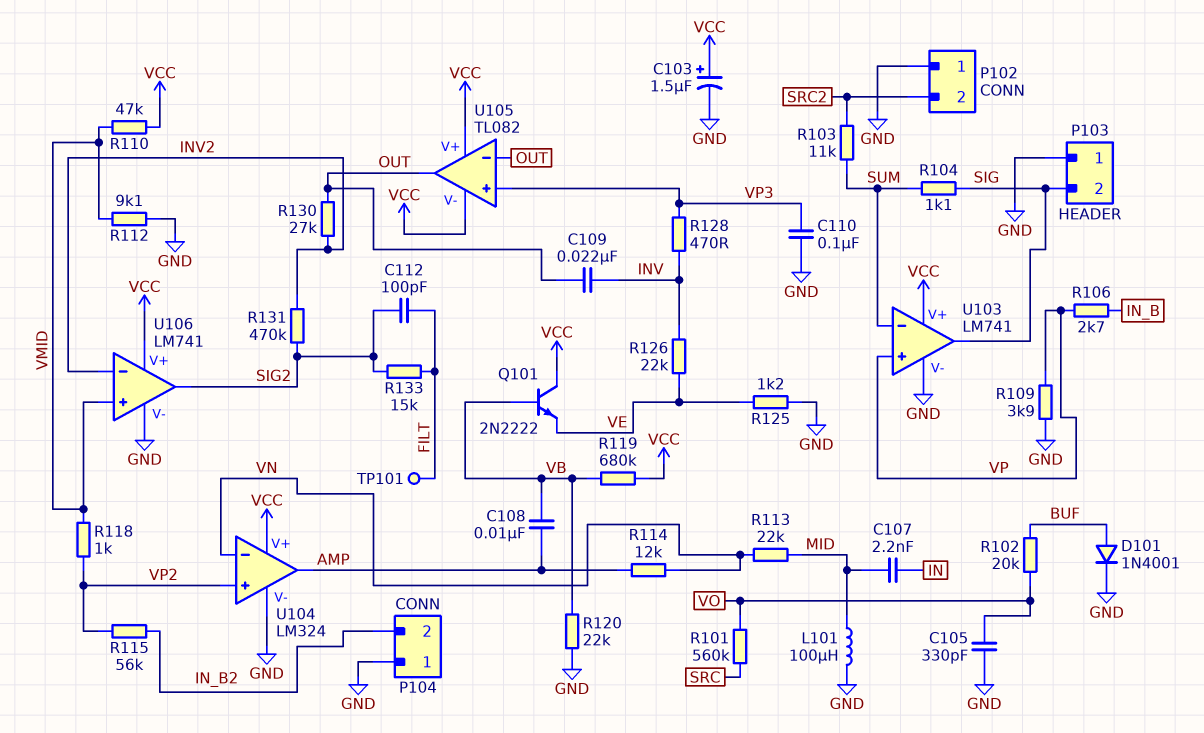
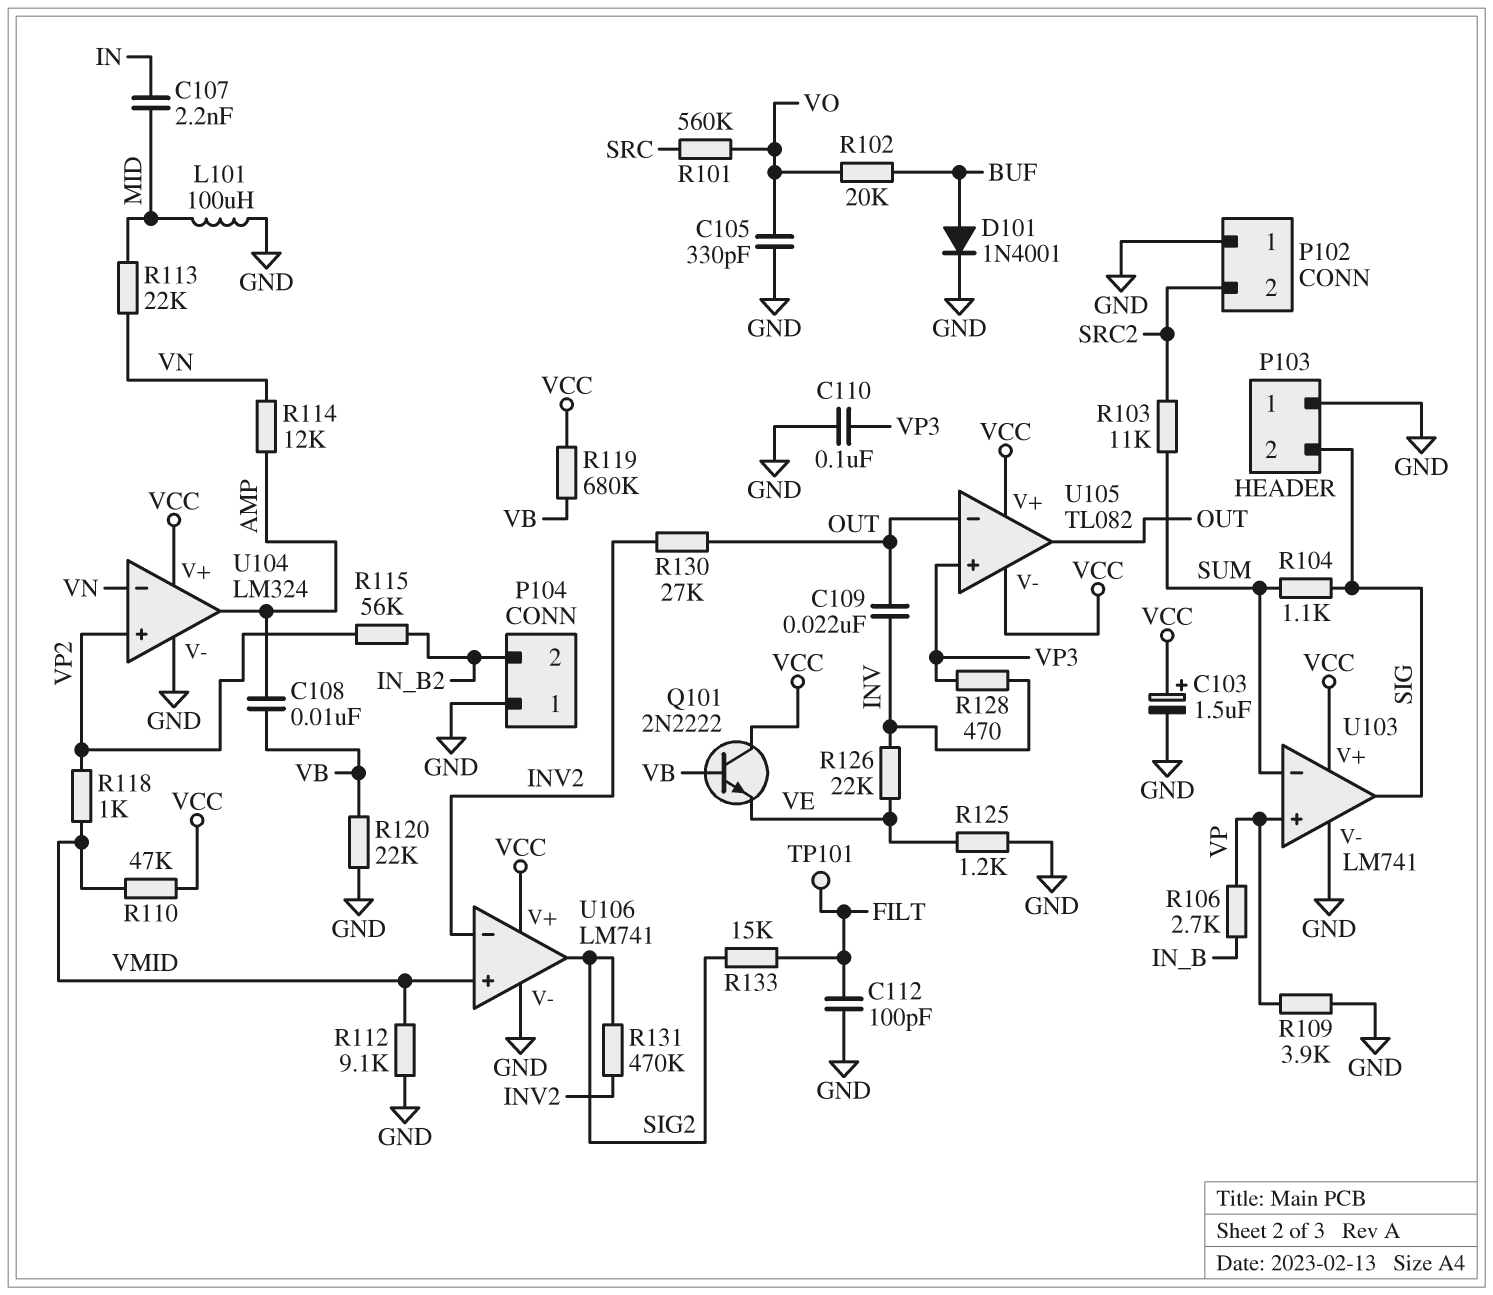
C112: 100pF (FILT, SIG2) -> 100pF (FILT, GND)

